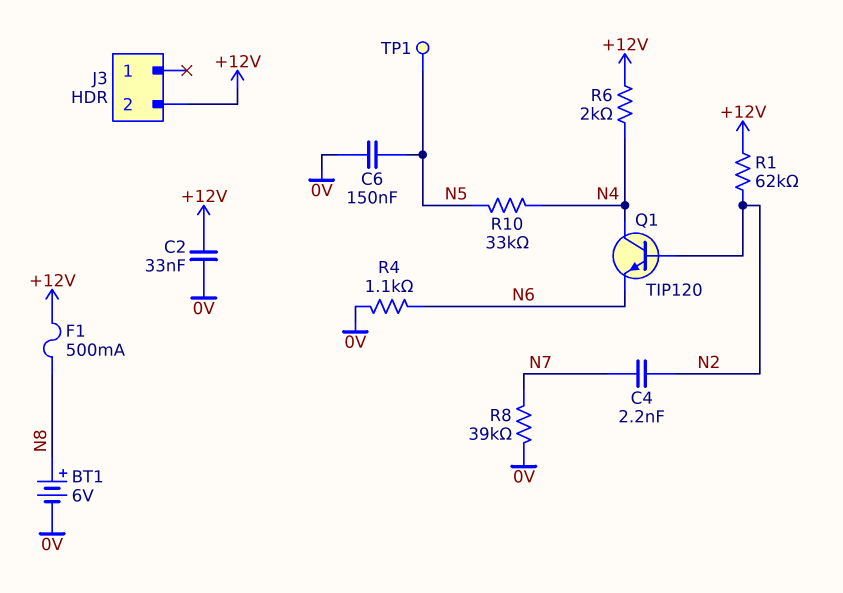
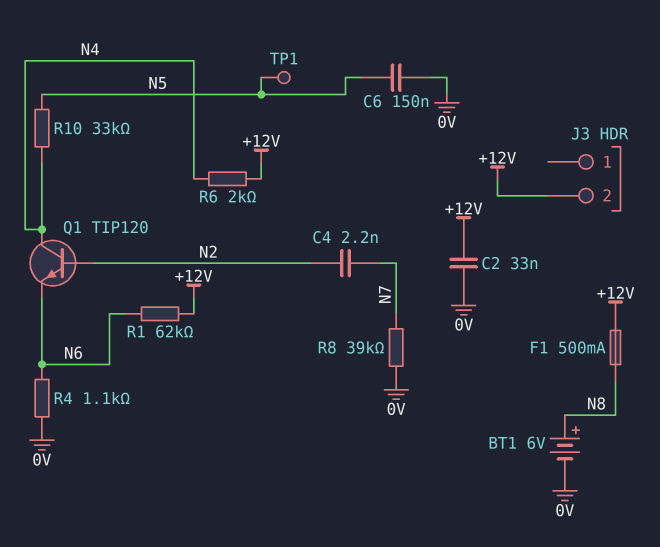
R1: 62k (+12V, N2) -> 62k (+12V, N6)

